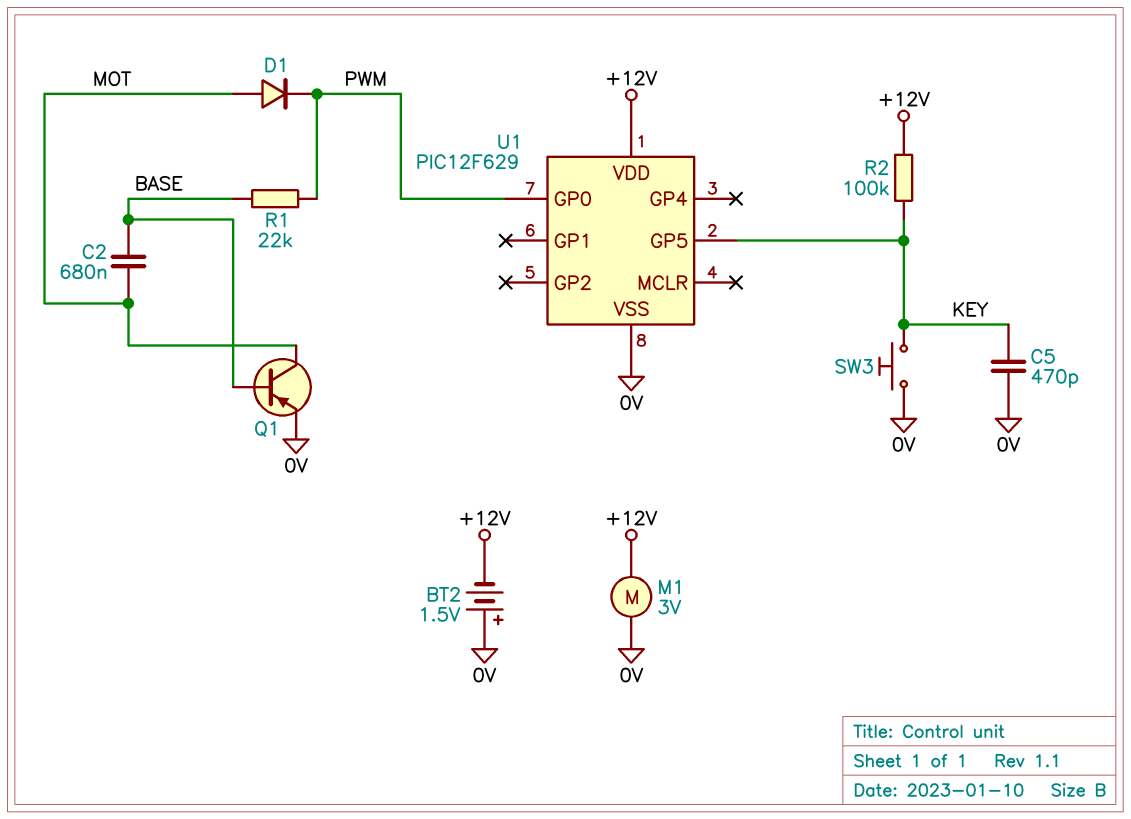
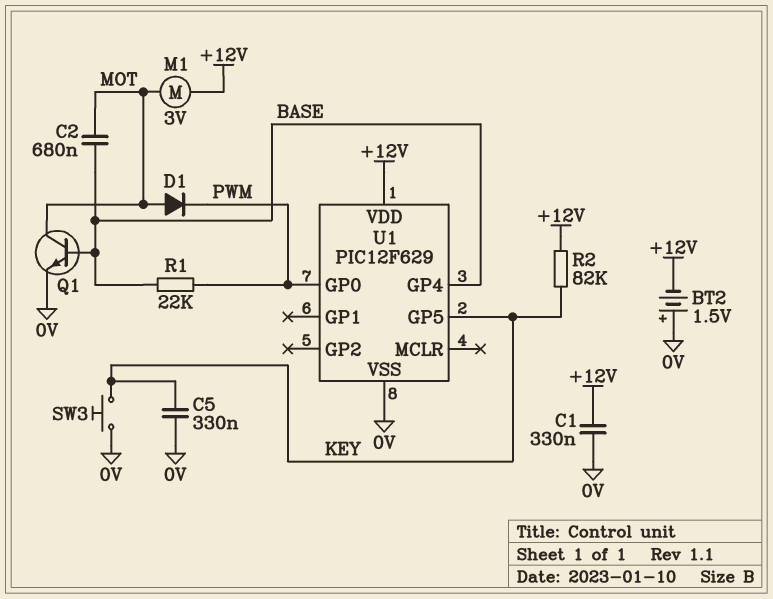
C1: none -> 330nF (+12V, 0V)
C5: 470pF (0V, KEY) -> 330nF (0V, KEY)
M1: motor 3V (+12V, 0V) -> motor 3V (+12V, MOT)
Q1: PNP (B BASE, C MOT, E 0V) -> NPN (B BASE, C MOT, E 0V)
R2: 100k (+12V, KEY) -> 82k (+12V, KEY)
U1 pin GP4: none -> BASE

